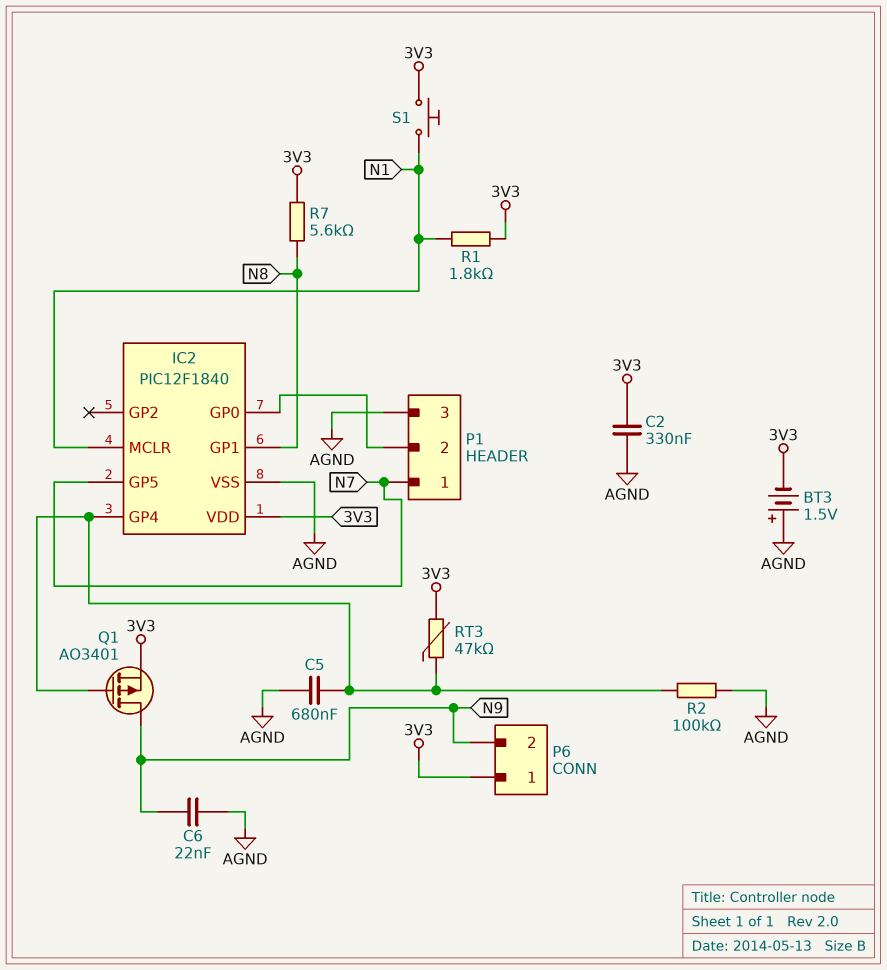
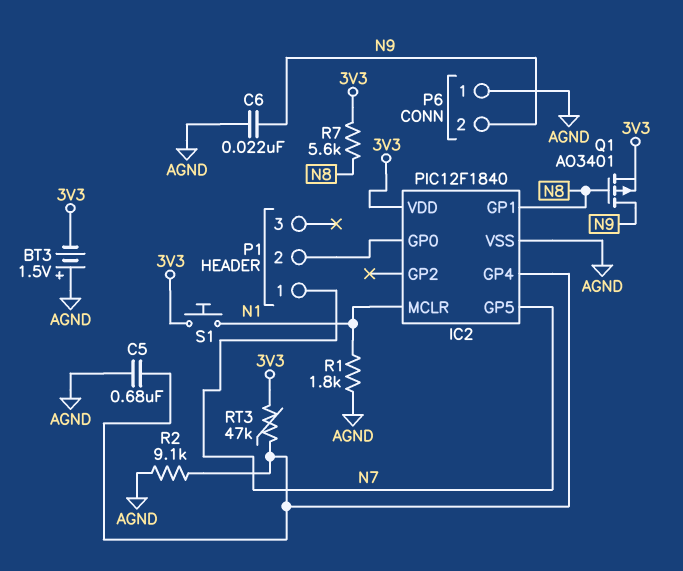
C2: 330nF (3V3, AGND) -> none
P1 pin 3: AGND -> none
P6 pin 1: 3V3 -> AGND
Q1: PMOS AO3401 (G IC2/GP4, D N9, S 3V3) -> PMOS AO3401 (G N8, D N9, S 3V3)
R1: 1.8k (3V3, N1) -> 1.8k (AGND, N1)
R2: 100k (AGND, IC2/GP4) -> 9.1k (AGND, IC2/GP4)

